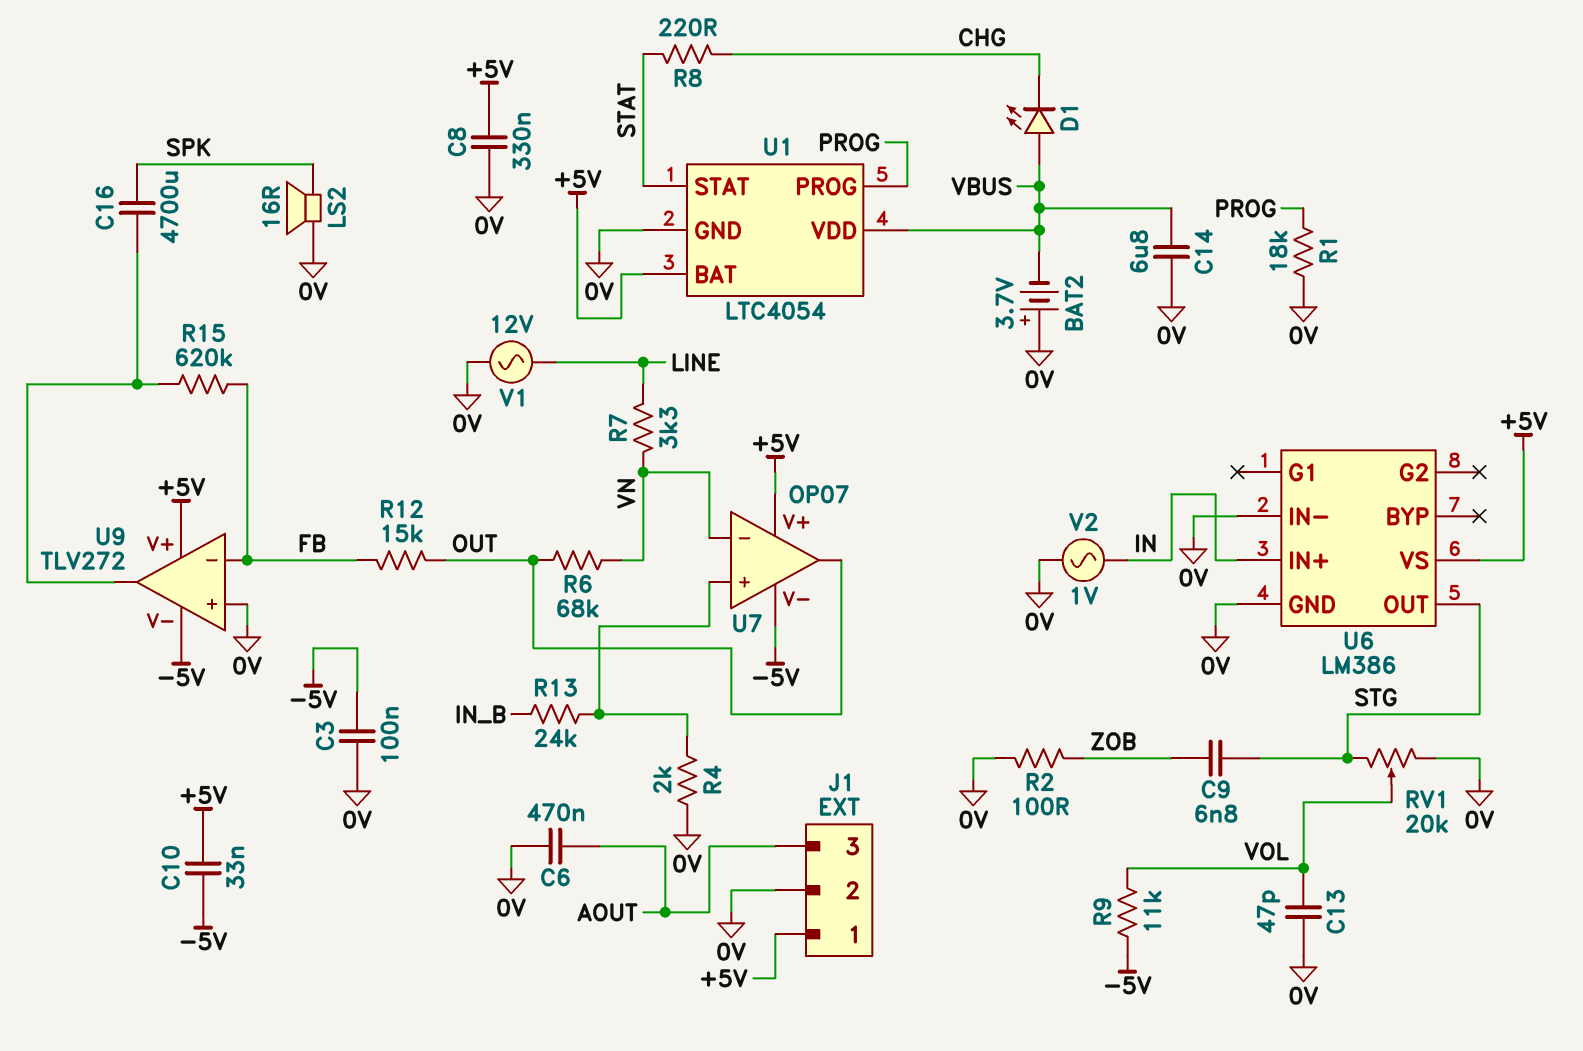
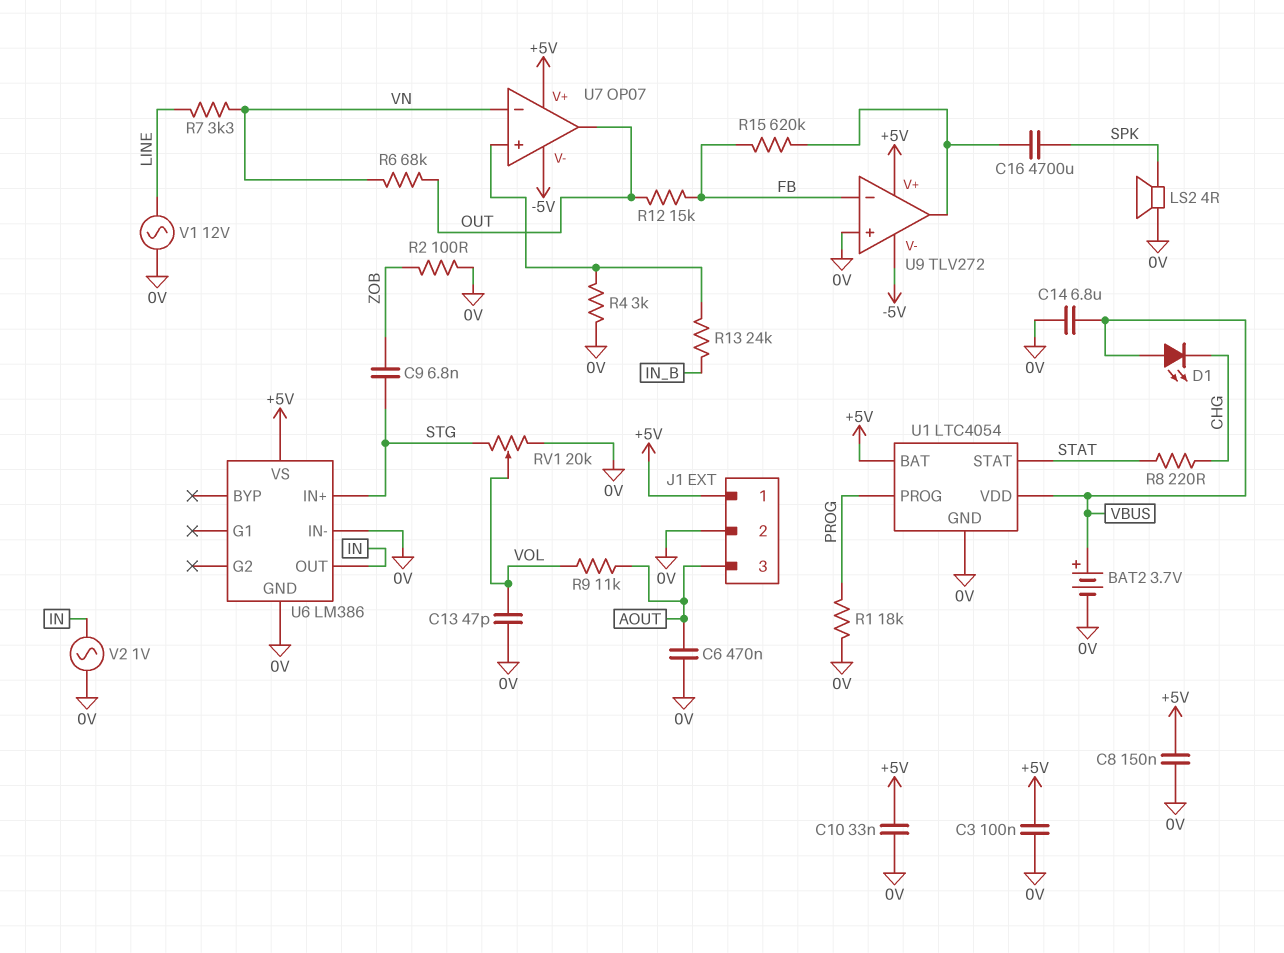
BAT2: 3.7V (plus 0V, minus VBUS) -> 3.7V (plus VBUS, minus 0V)
C3: 100nF (-5V, 0V) -> 100nF (+5V, 0V)
C8: 330nF (+5V, 0V) -> 150nF (+5V, 0V)
C10: 33nF (+5V, -5V) -> 33nF (+5V, 0V)
LS2: speaker 16R (0V, SPK) -> speaker 4R (0V, SPK)
R4: 2k (0V, U7/in+) -> 3k (0V, U7/in+)
R9: 11k (-5V, VOL) -> 11k (AOUT, VOL)
U6 pin IN+: IN -> STG
U6 pin OUT: STG -> IN

